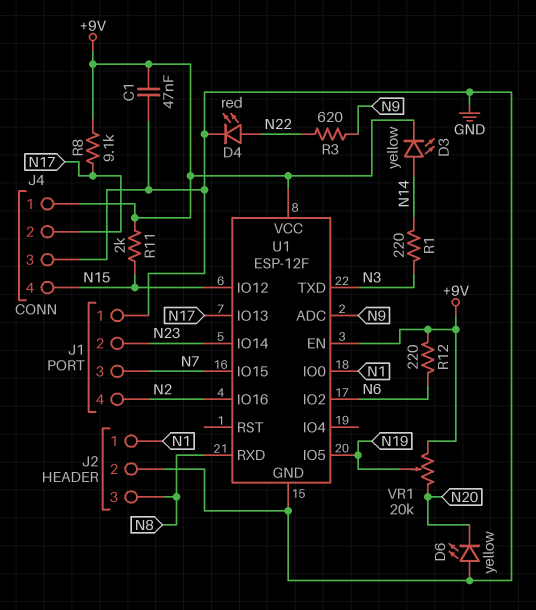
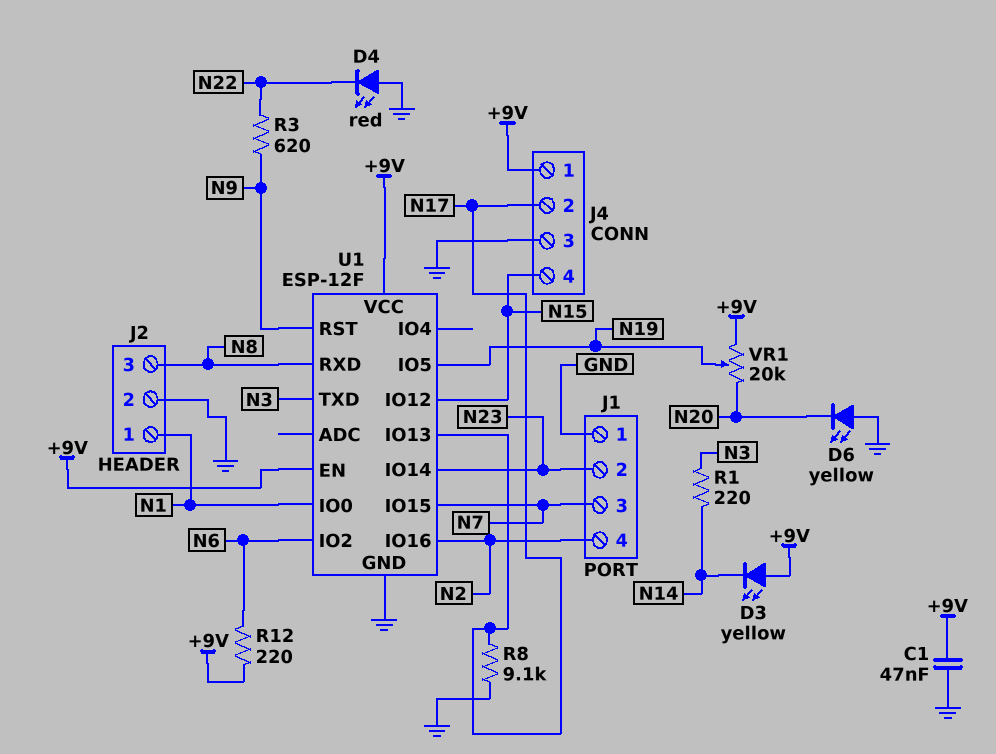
D3: LED yellow (A N14, K +9V) -> LED yellow (A +9V, K N14)
D4: LED red (A N22, K GND) -> LED red (A GND, K N22)
R8: 9.1k (+9V, N17) -> 9.1k (GND, N17)
R11: 2k (+9V, N15) -> none
U1 pin ADC: N9 -> none
U1 pin RST: none -> N9

